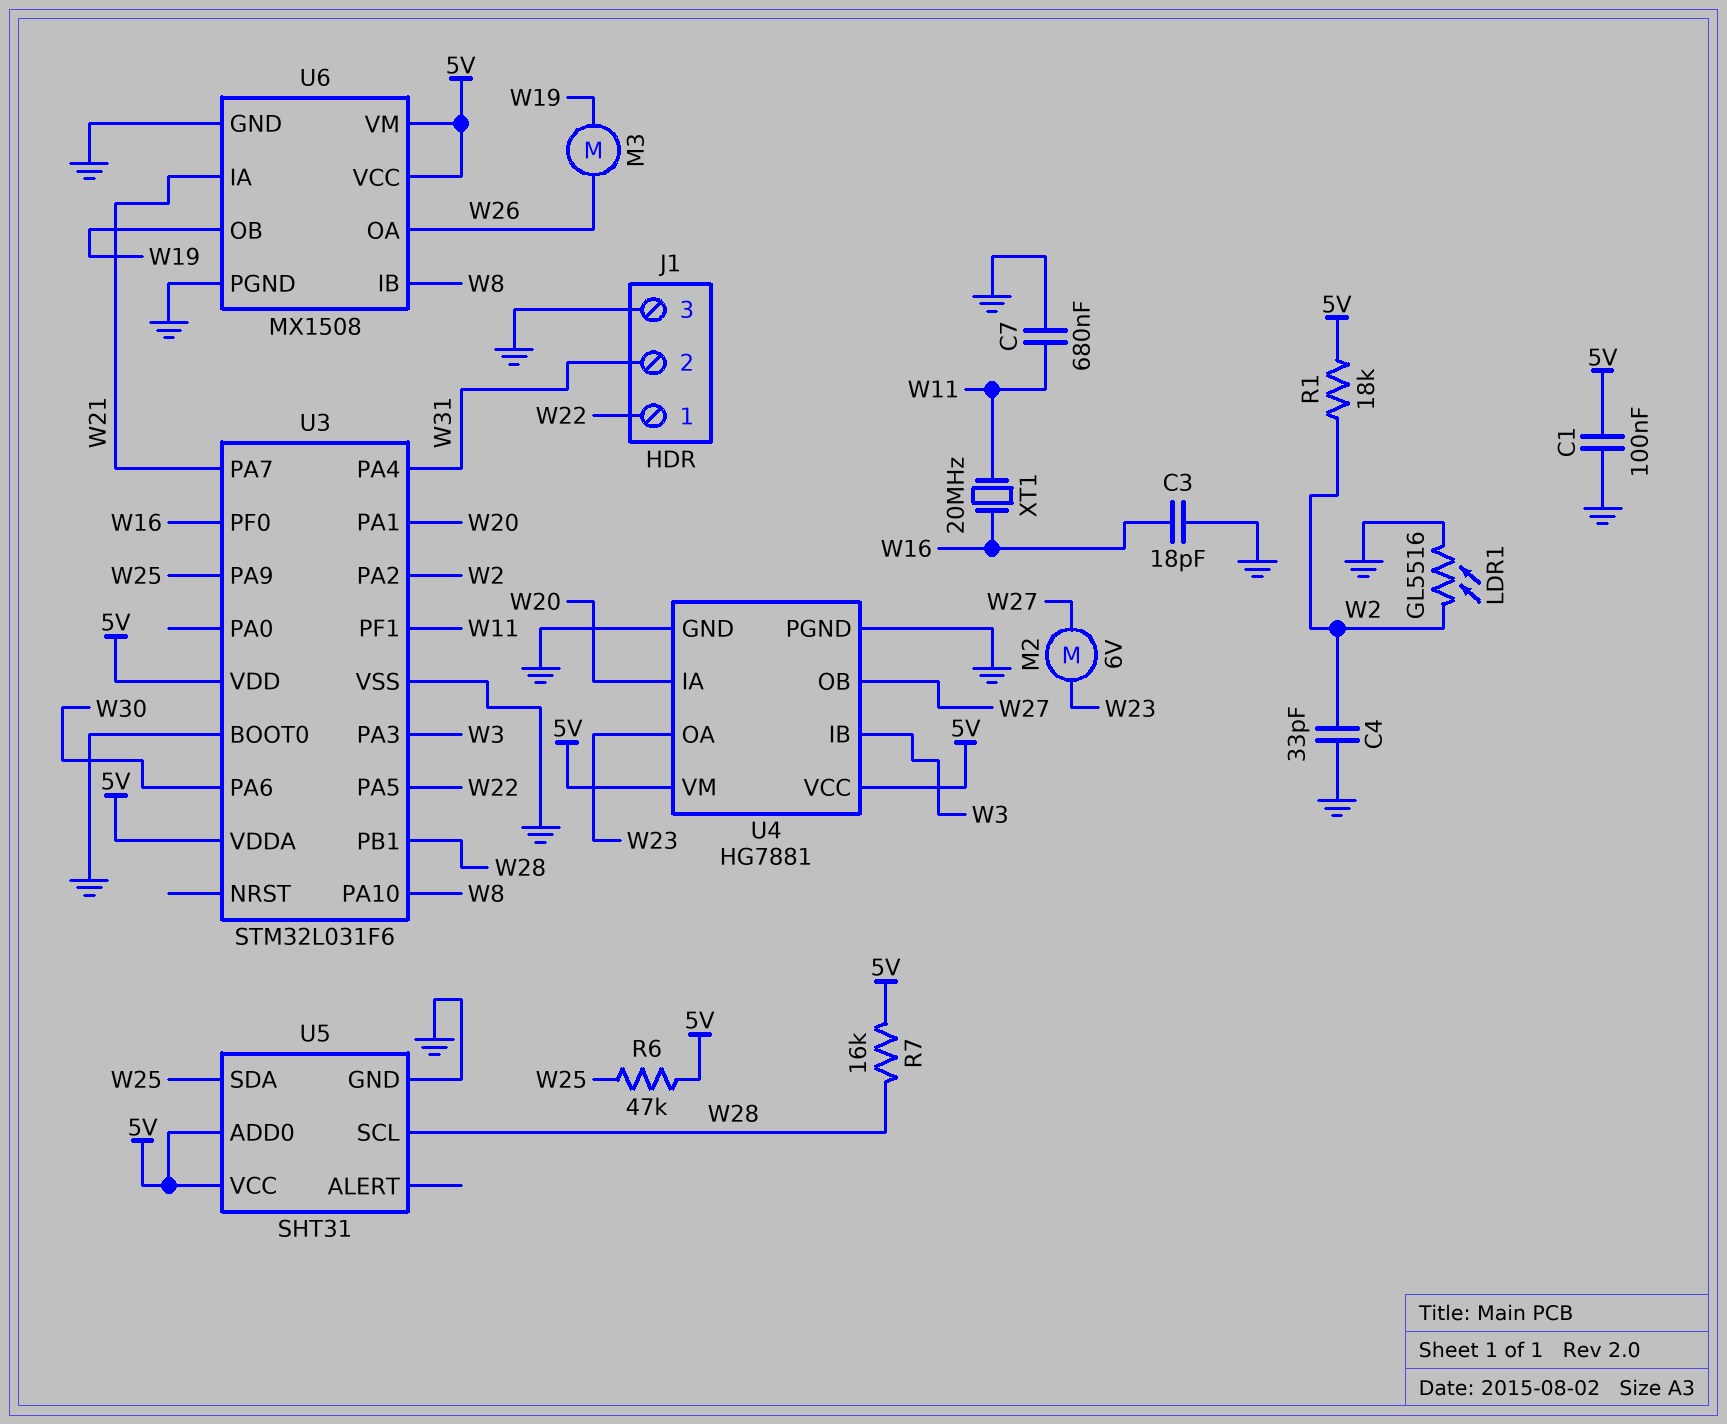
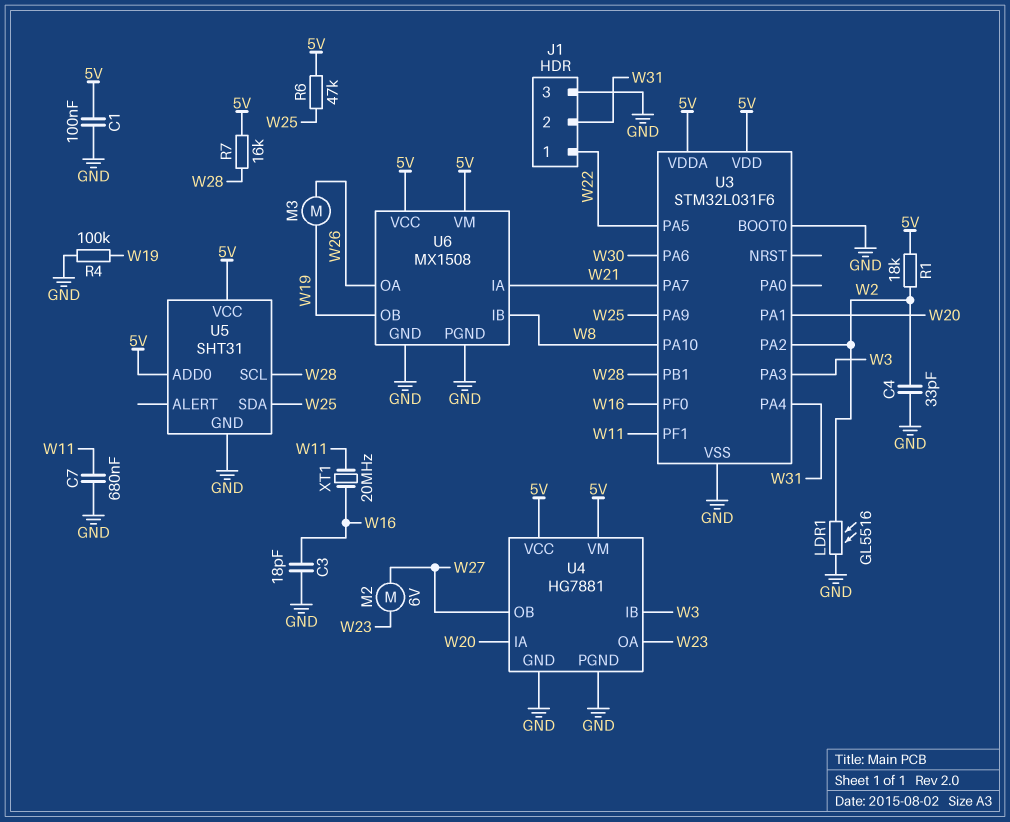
R4: none -> 100k (GND, W19)

